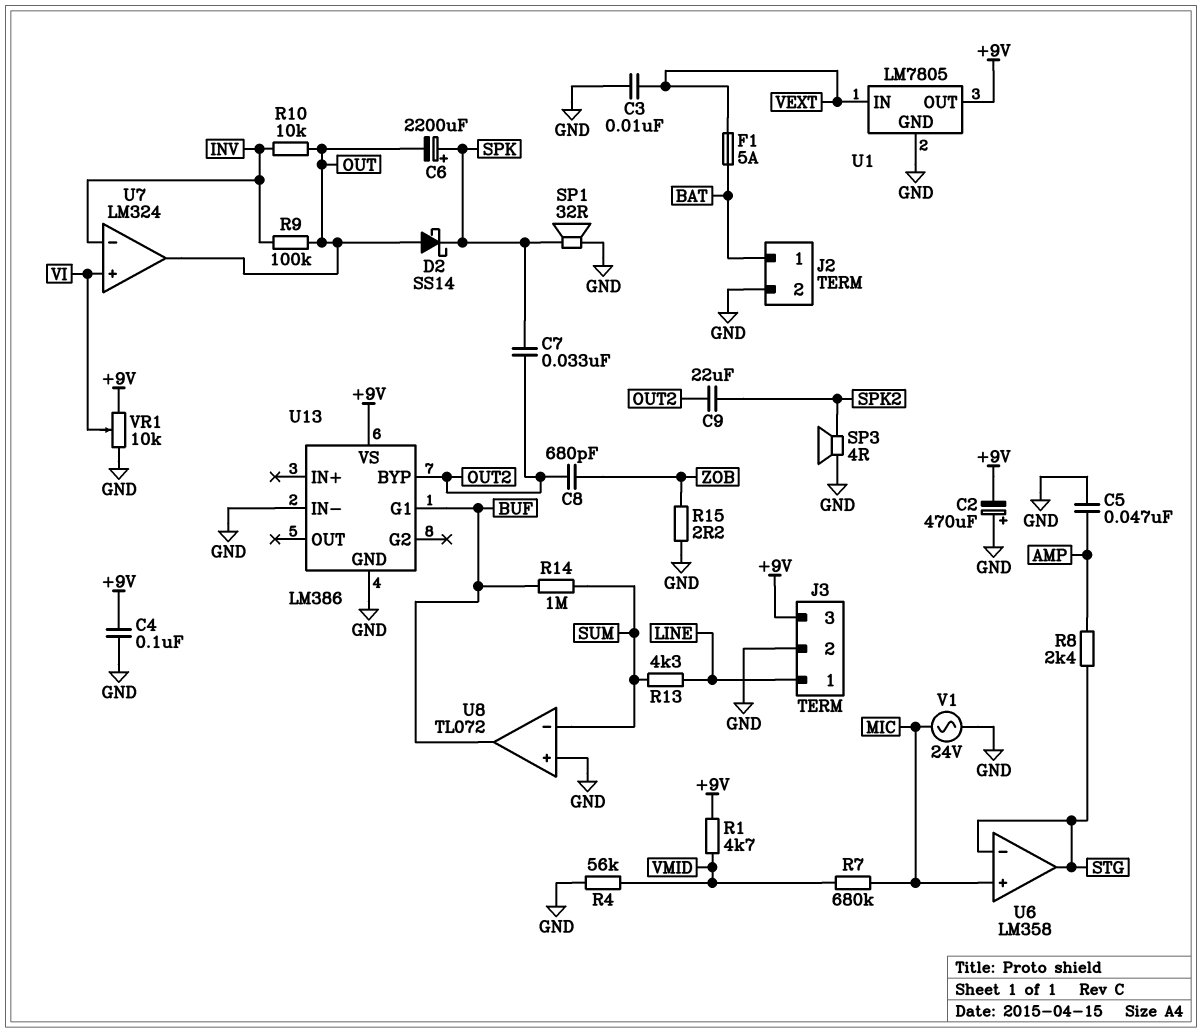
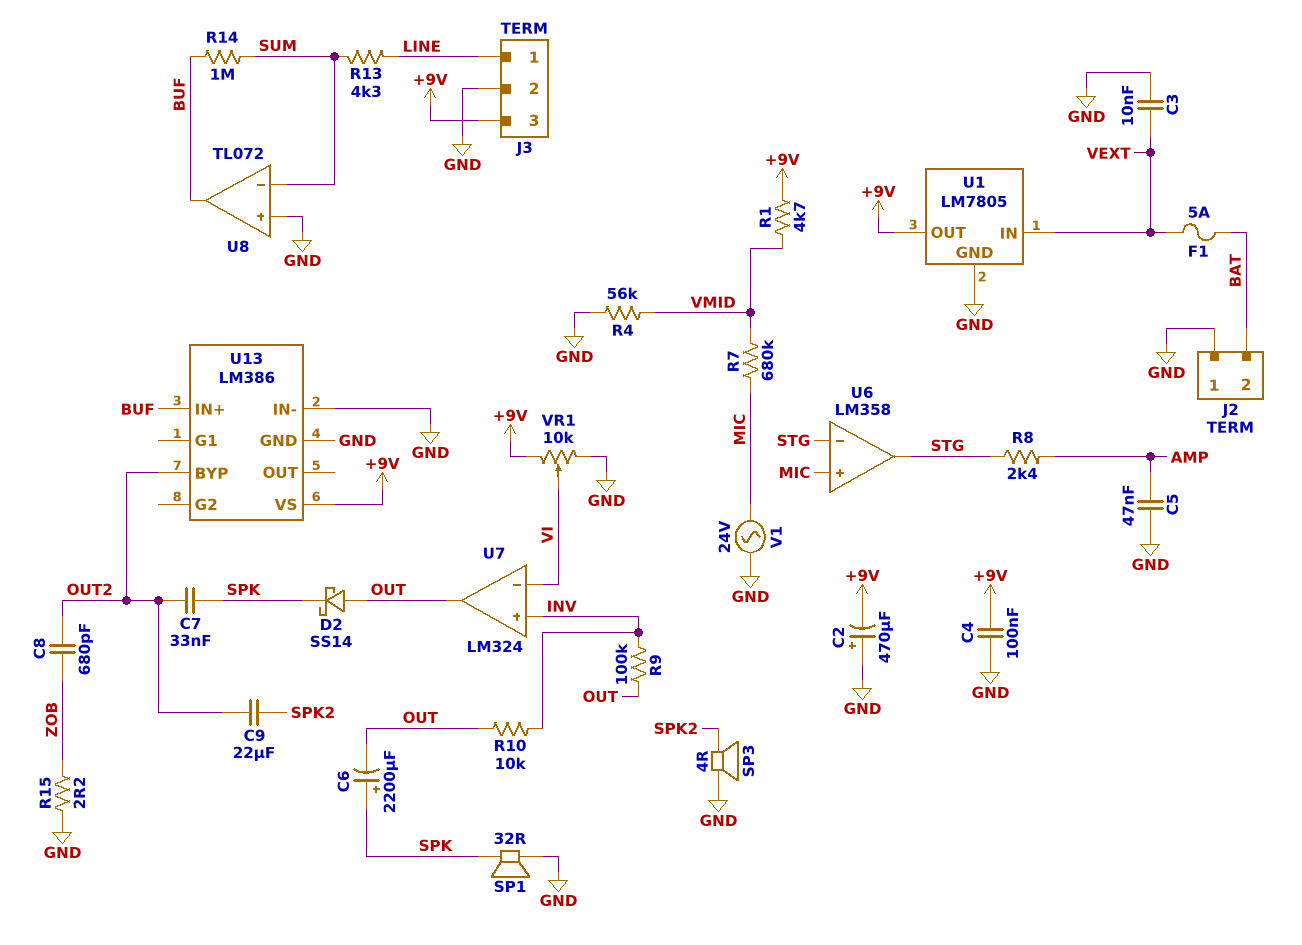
J2 pin 1: BAT -> GND
J2 pin 2: GND -> BAT
U7 pin in+: VI -> INV
U7 pin in-: INV -> VI
U13 pin G1: BUF -> none
U13 pin IN+: none -> BUF

